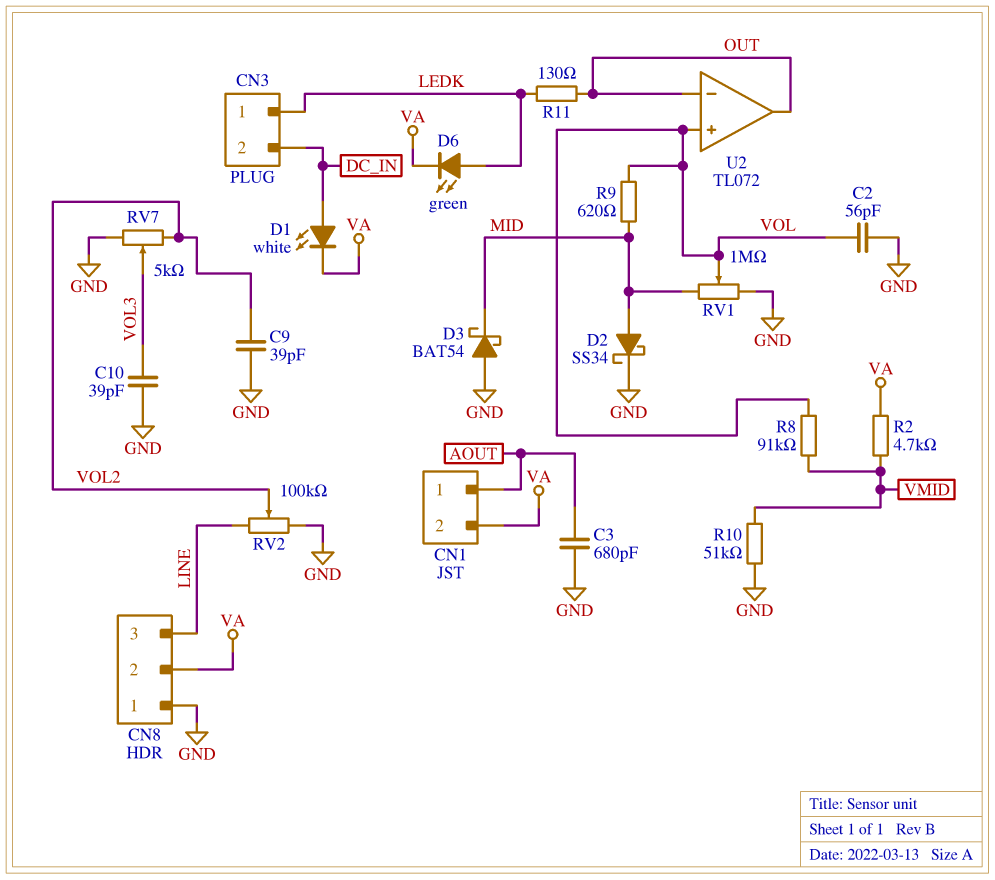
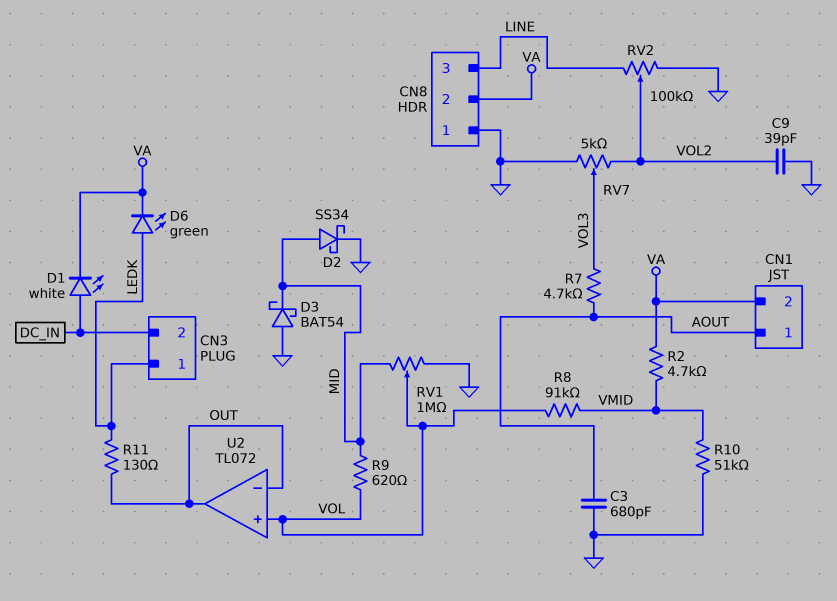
C2: 56pF (GND, VOL) -> none
C10: 39pF (GND, VOL3) -> none
R7: none -> 4.7k (AOUT, VOL3)

